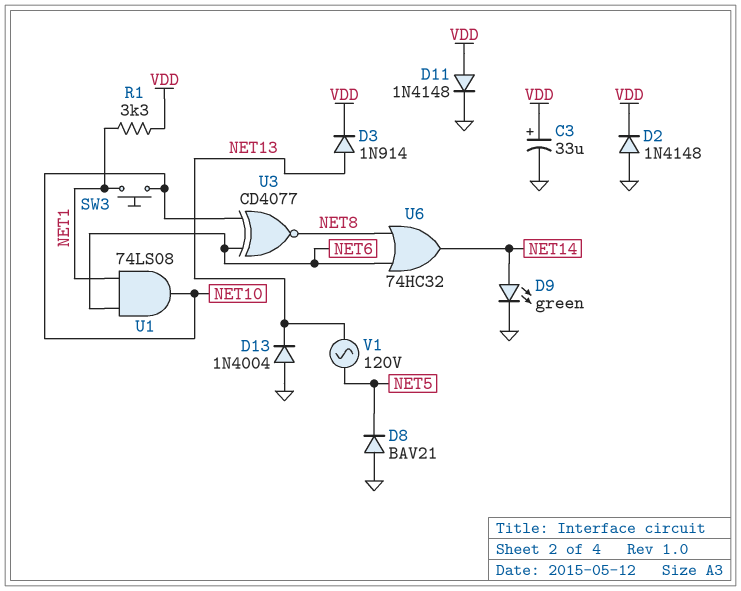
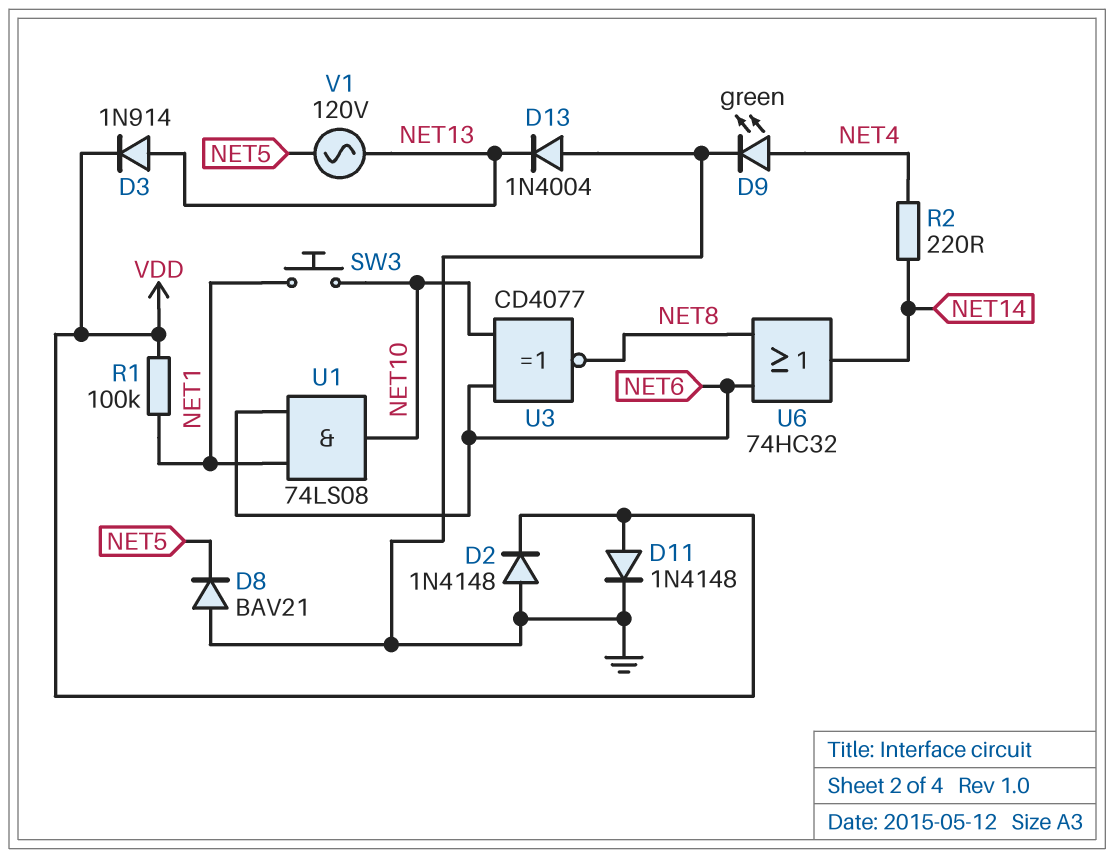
C3: 33uF (plus VDD, minus GND) -> none
D9: LED green (A NET14, K GND) -> LED green (A NET4, K GND)
R1: 3.3k (NET1, VDD) -> 100k (NET1, VDD)
R2: none -> 220 (NET4, NET14)

